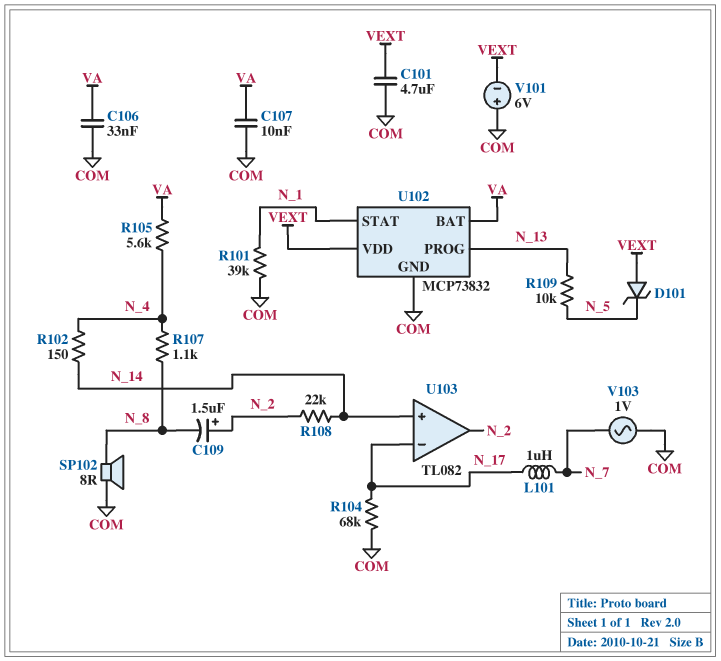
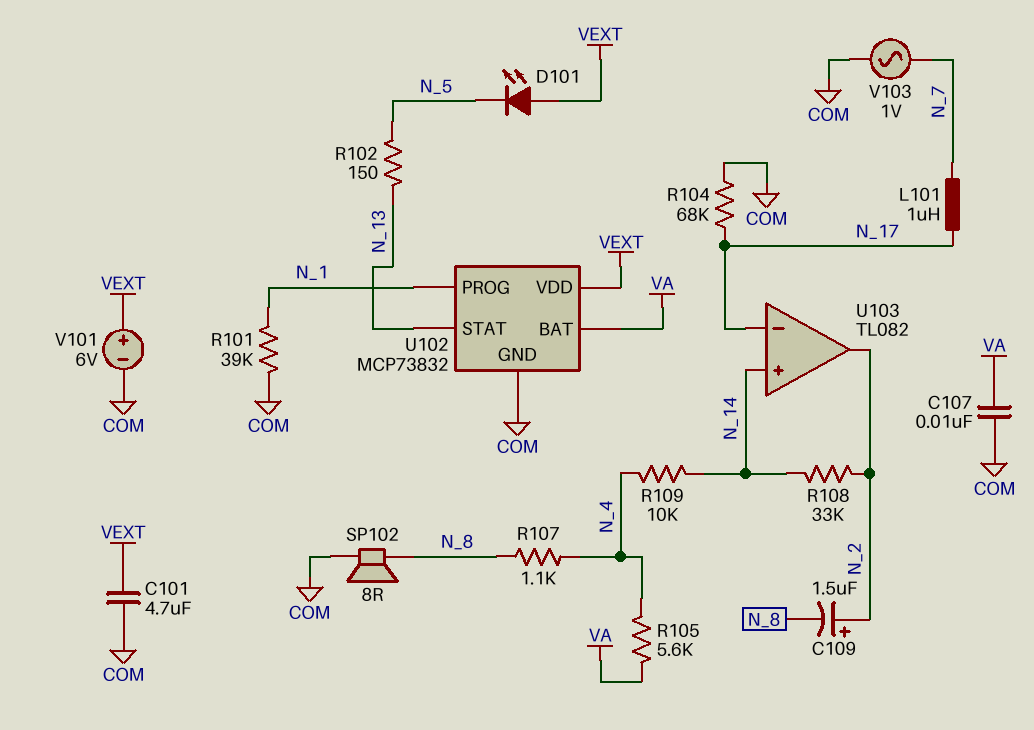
C106: 33nF (COM, VA) -> none
D101: zener (A VEXT, K N_5) -> LED (A VEXT, K N_5)
R102: 150 (N_4, N_14) -> 150 (N_5, N_13)
R108: 22k (N_2, N_14) -> 33k (N_2, N_14)
R109: 10k (N_5, N_13) -> 10k (N_4, N_14)
U102 pin PROG: N_13 -> N_1
U102 pin STAT: N_1 -> N_13
V101: 6V (plus COM, minus VEXT) -> 6V (plus VEXT, minus COM)

